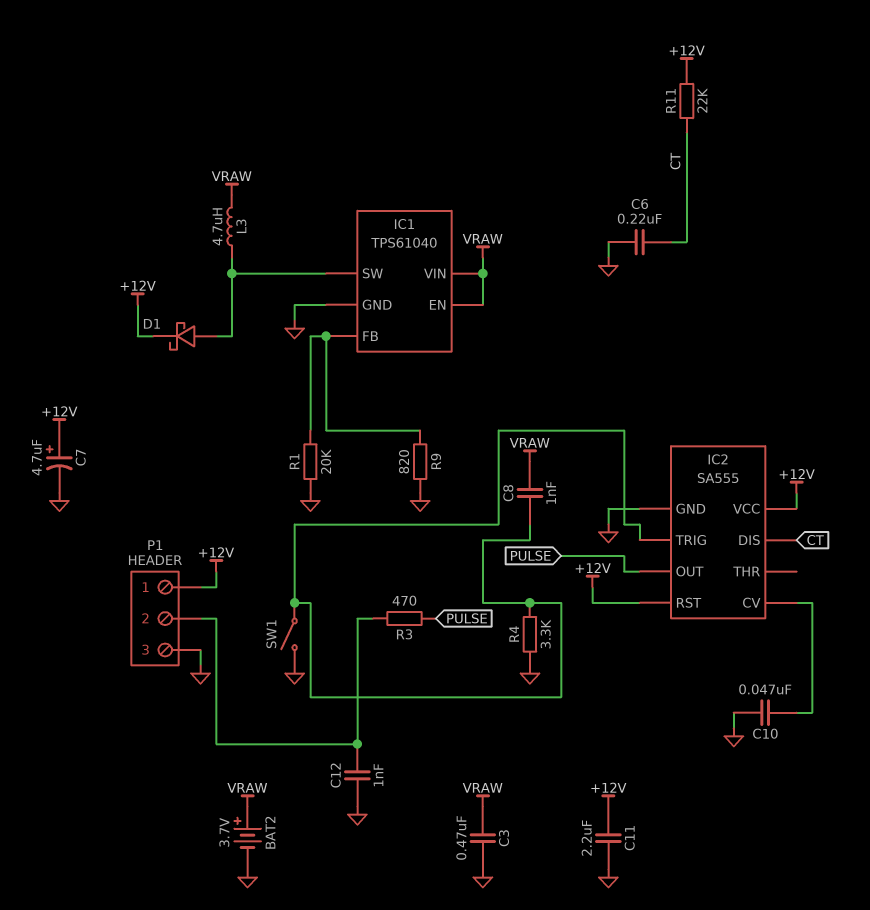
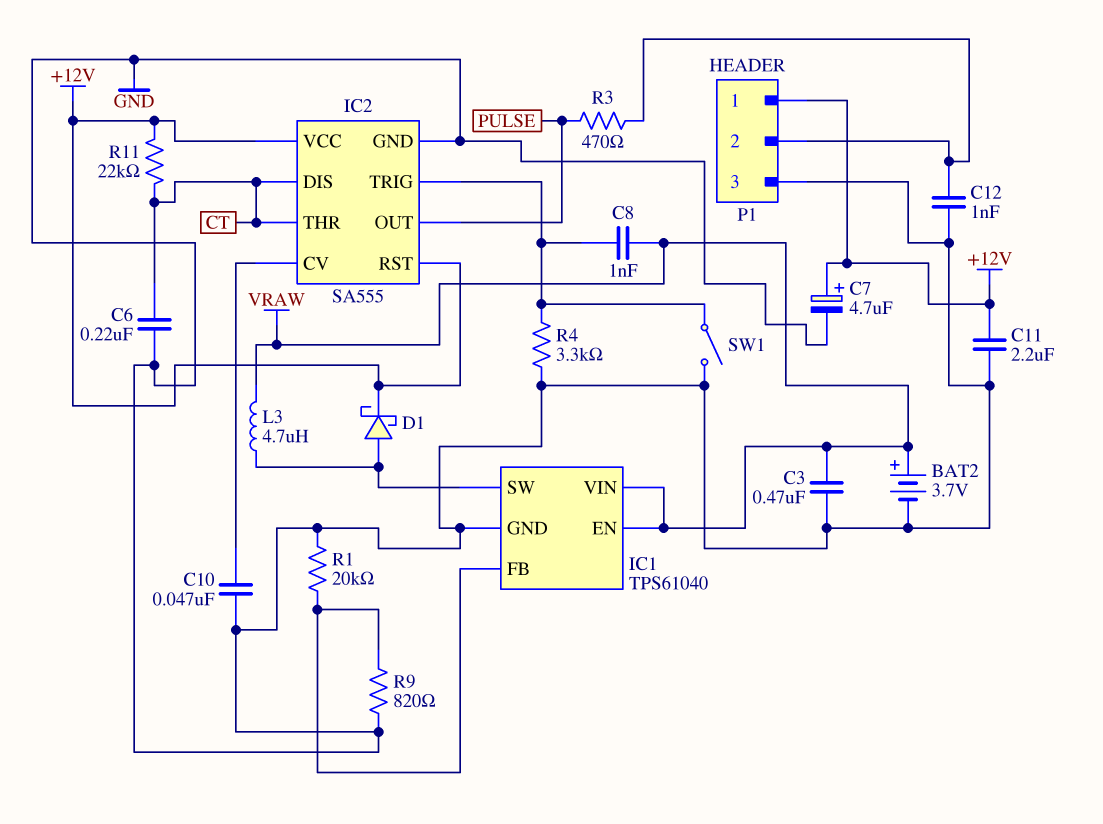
IC2 pin THR: none -> CT

